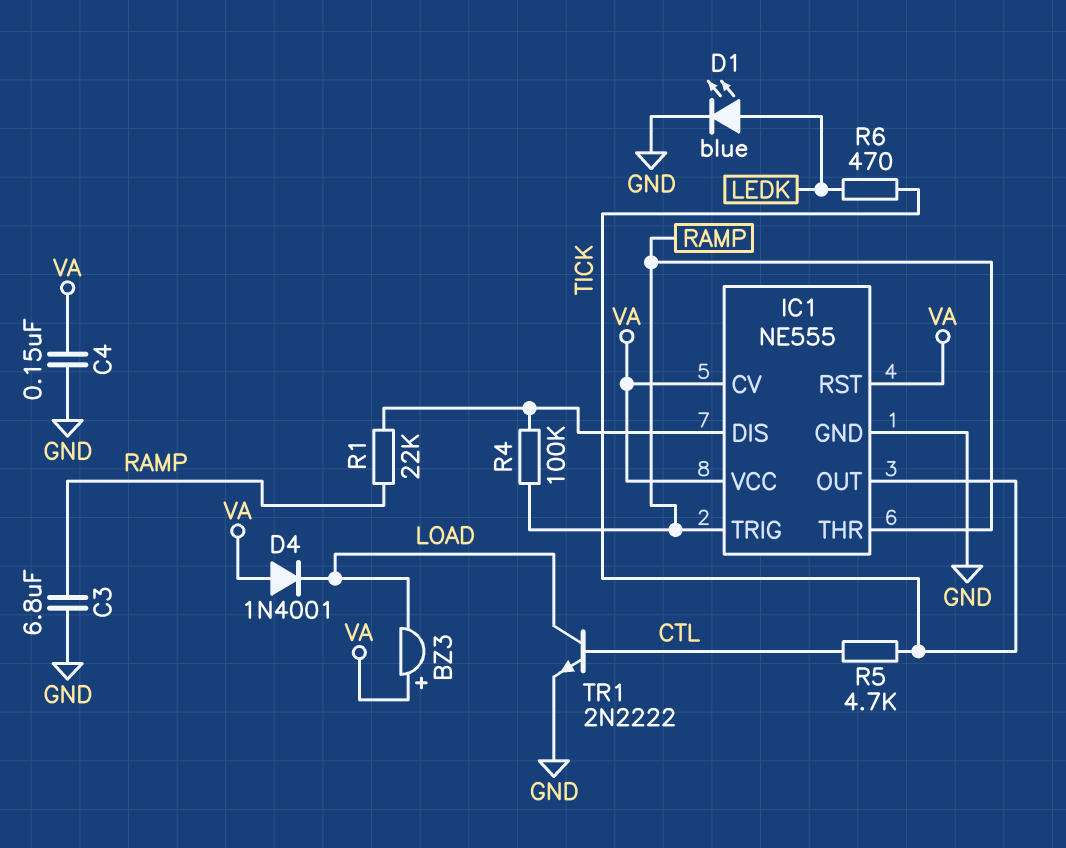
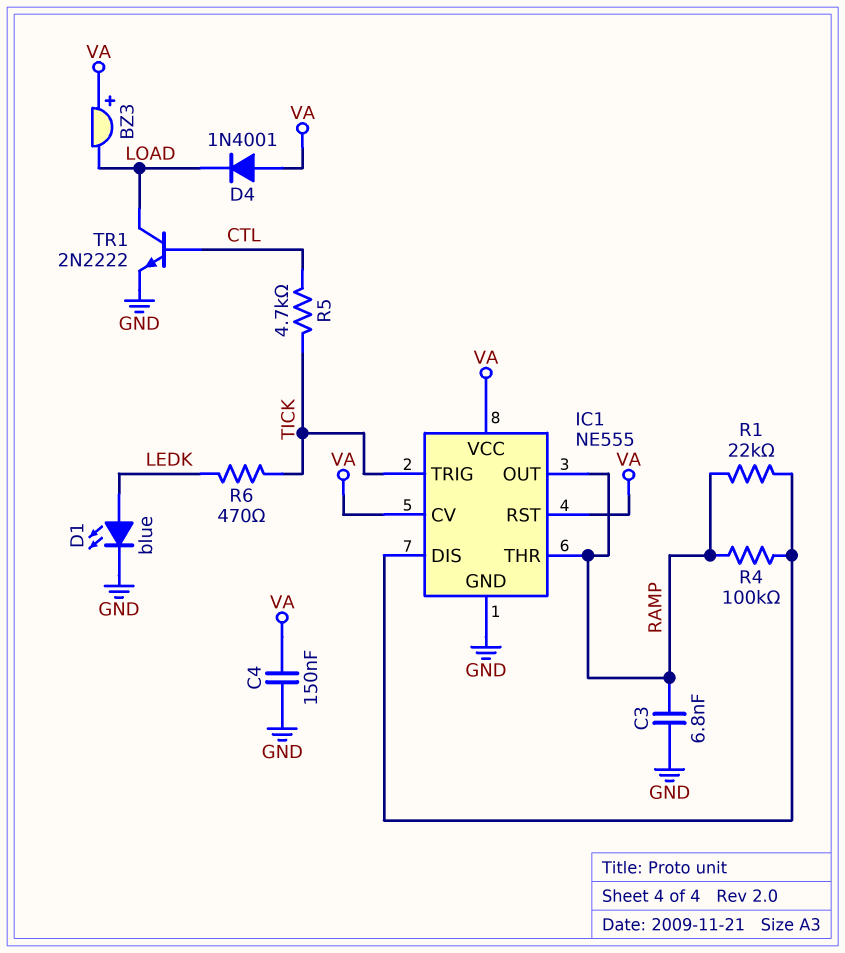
C3: 6.8uF (GND, RAMP) -> 6.8nF (GND, RAMP)
IC1 pin OUT: TICK -> RAMP
IC1 pin TRIG: RAMP -> TICK

